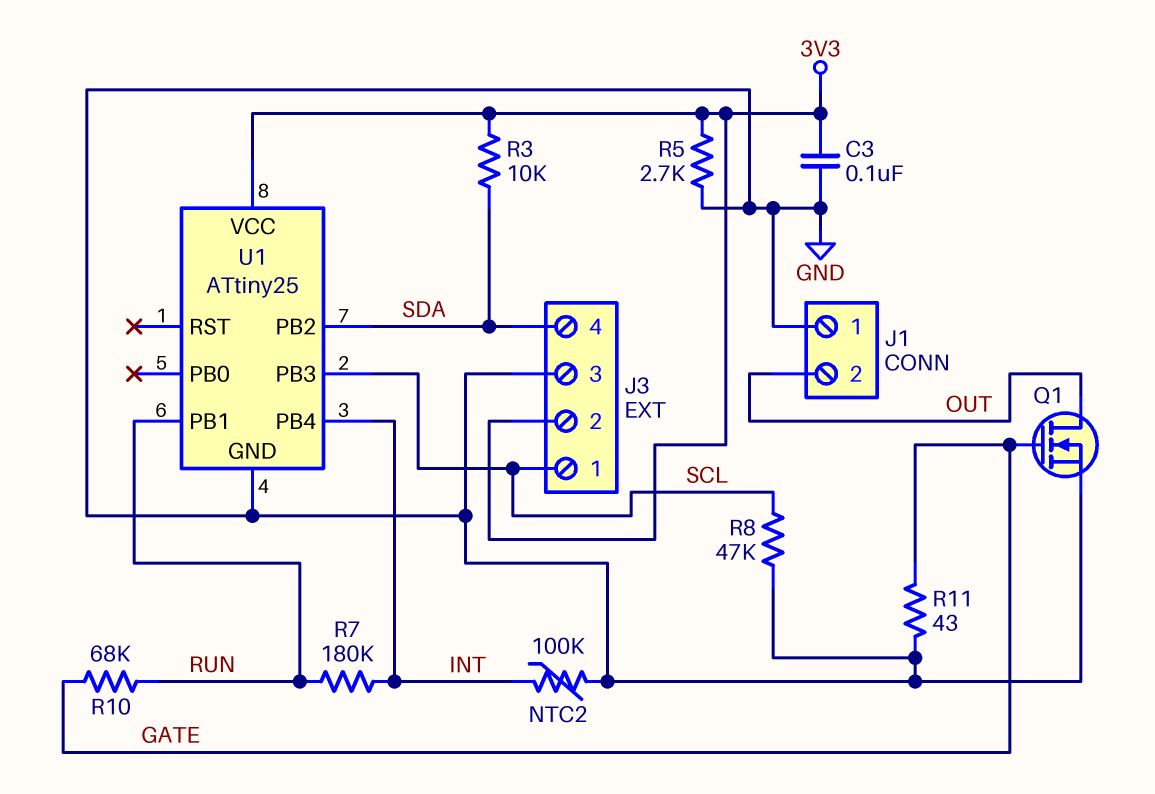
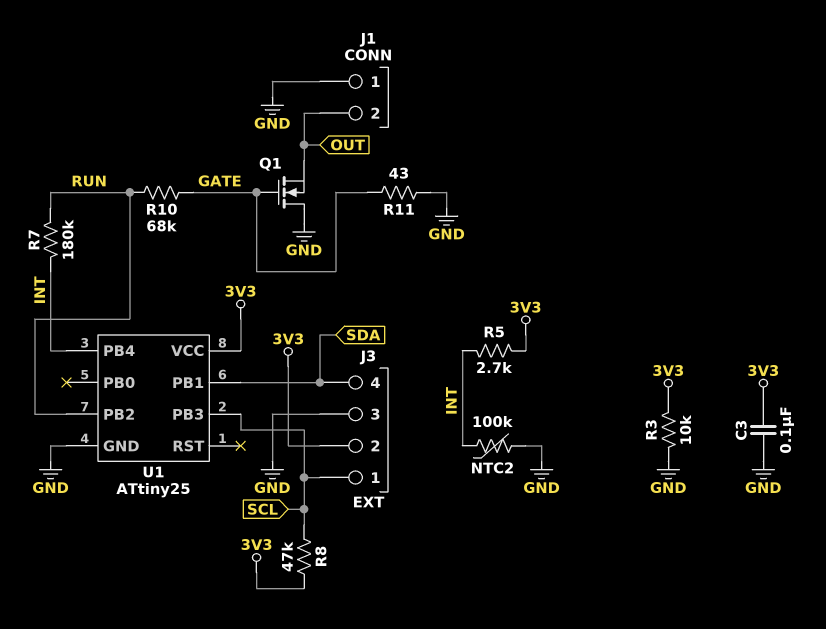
Q1: NMOS (G GATE, D OUT, S GND) -> NMOS (G GATE, D GND, S OUT)
R3: 10k (3V3, SDA) -> 10k (3V3, GND)
R5: 2.7k (3V3, GND) -> 2.7k (3V3, INT)
R8: 47k (GND, SCL) -> 47k (3V3, SCL)
U1 pin PB1: RUN -> SDA
U1 pin PB2: SDA -> RUN

